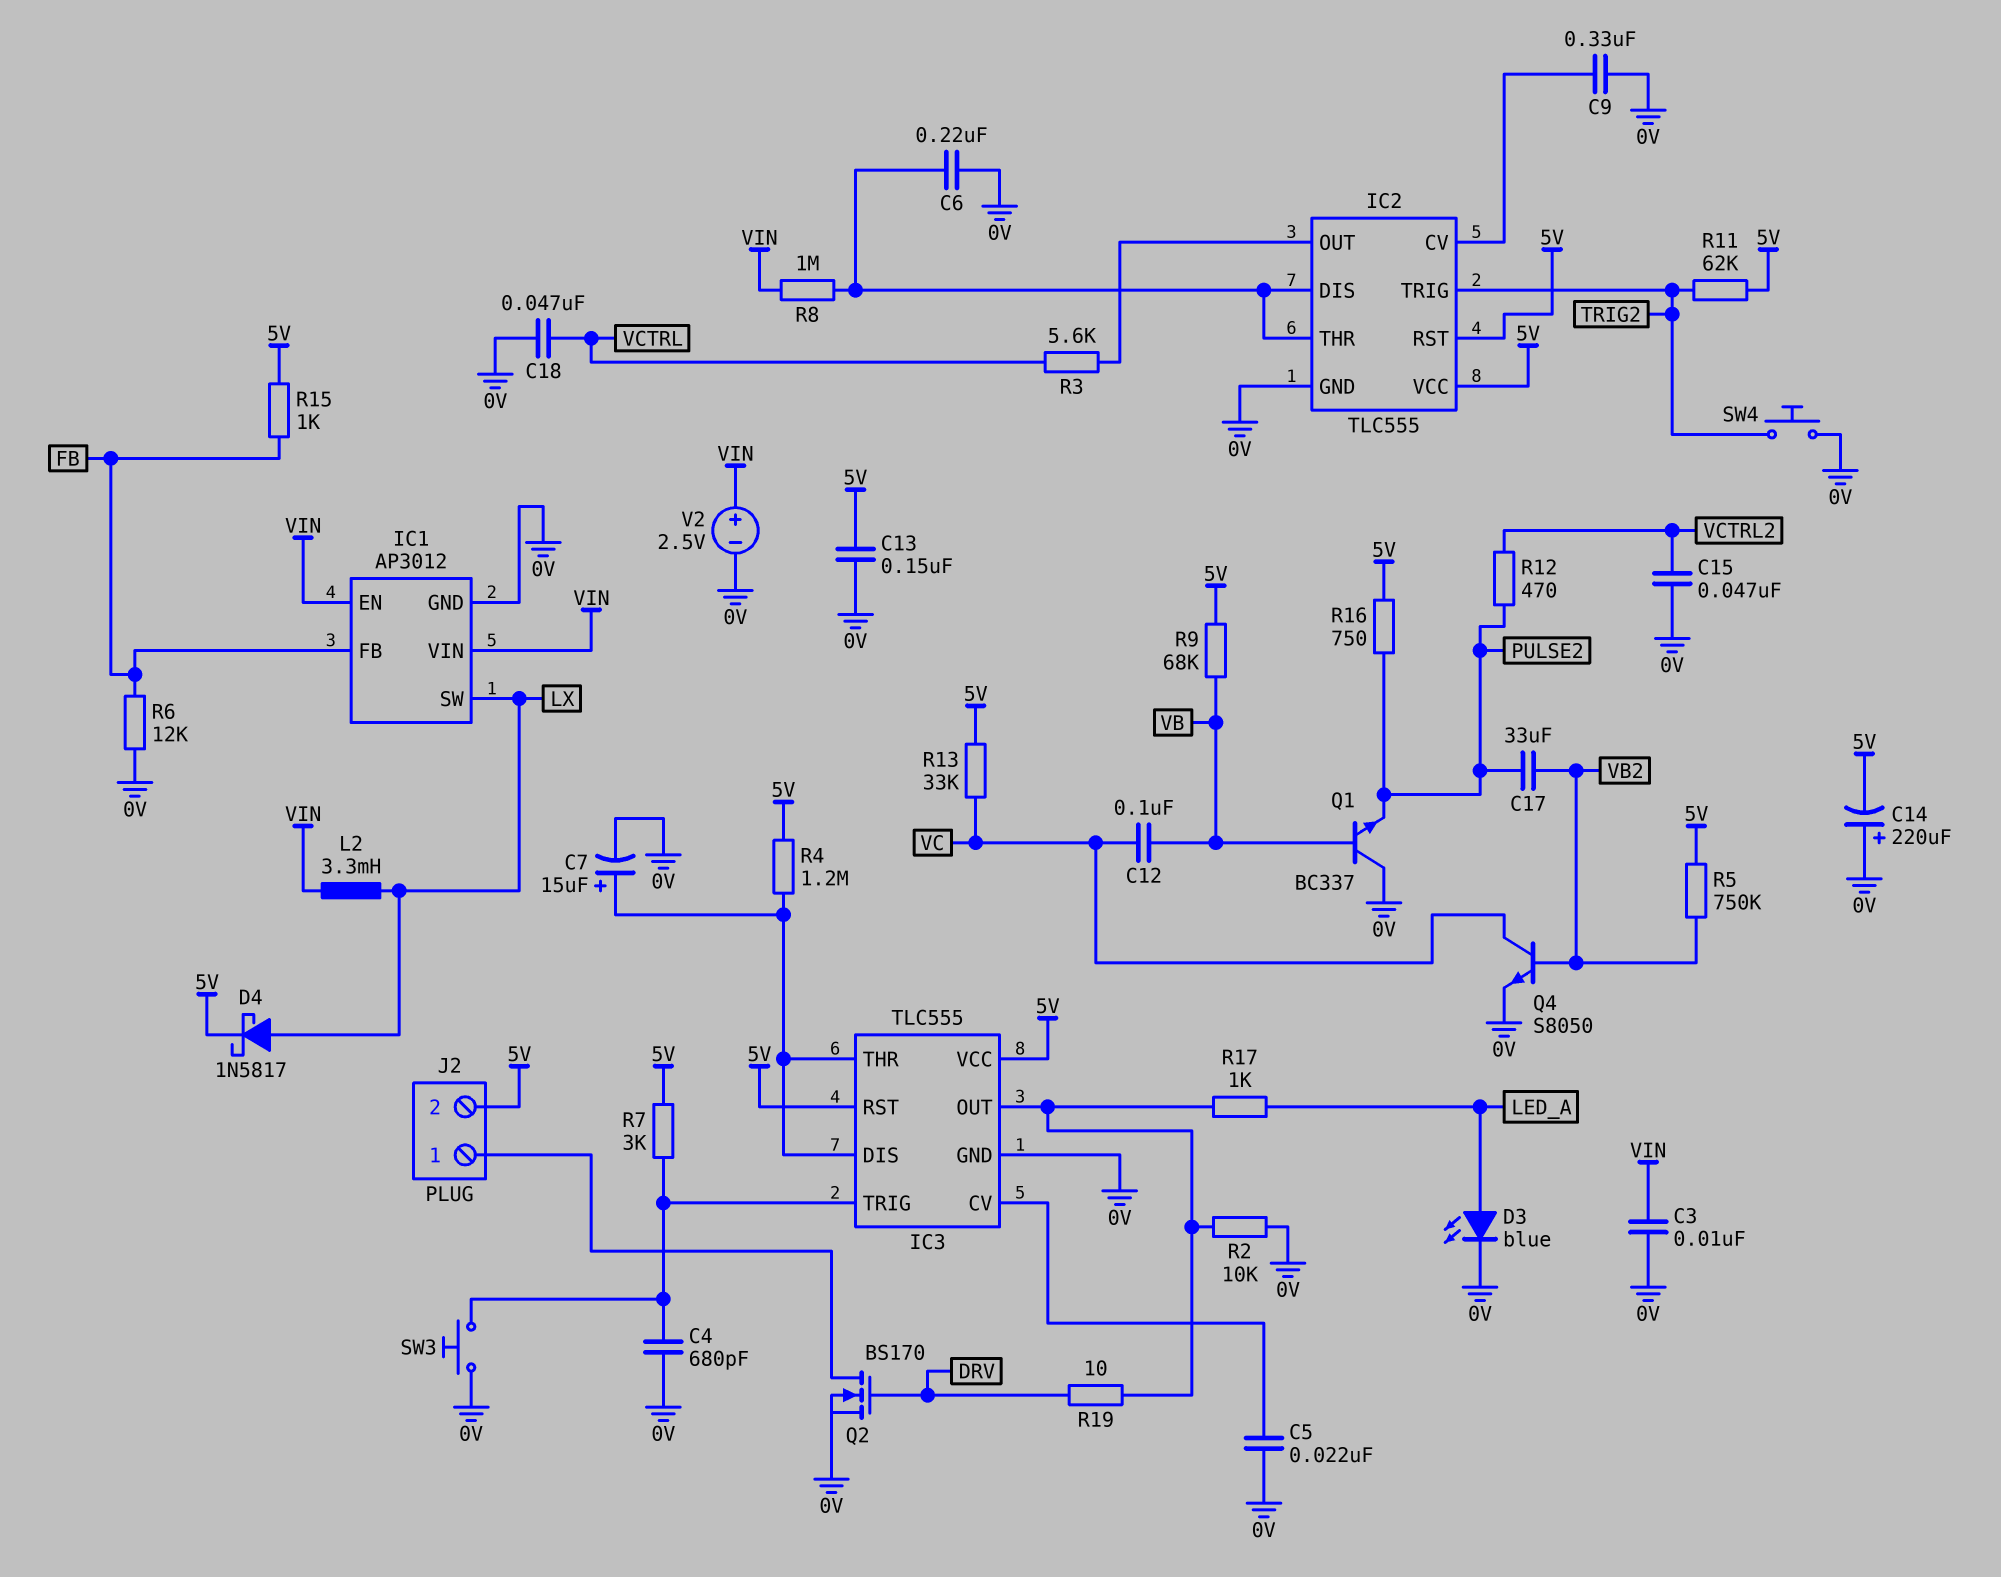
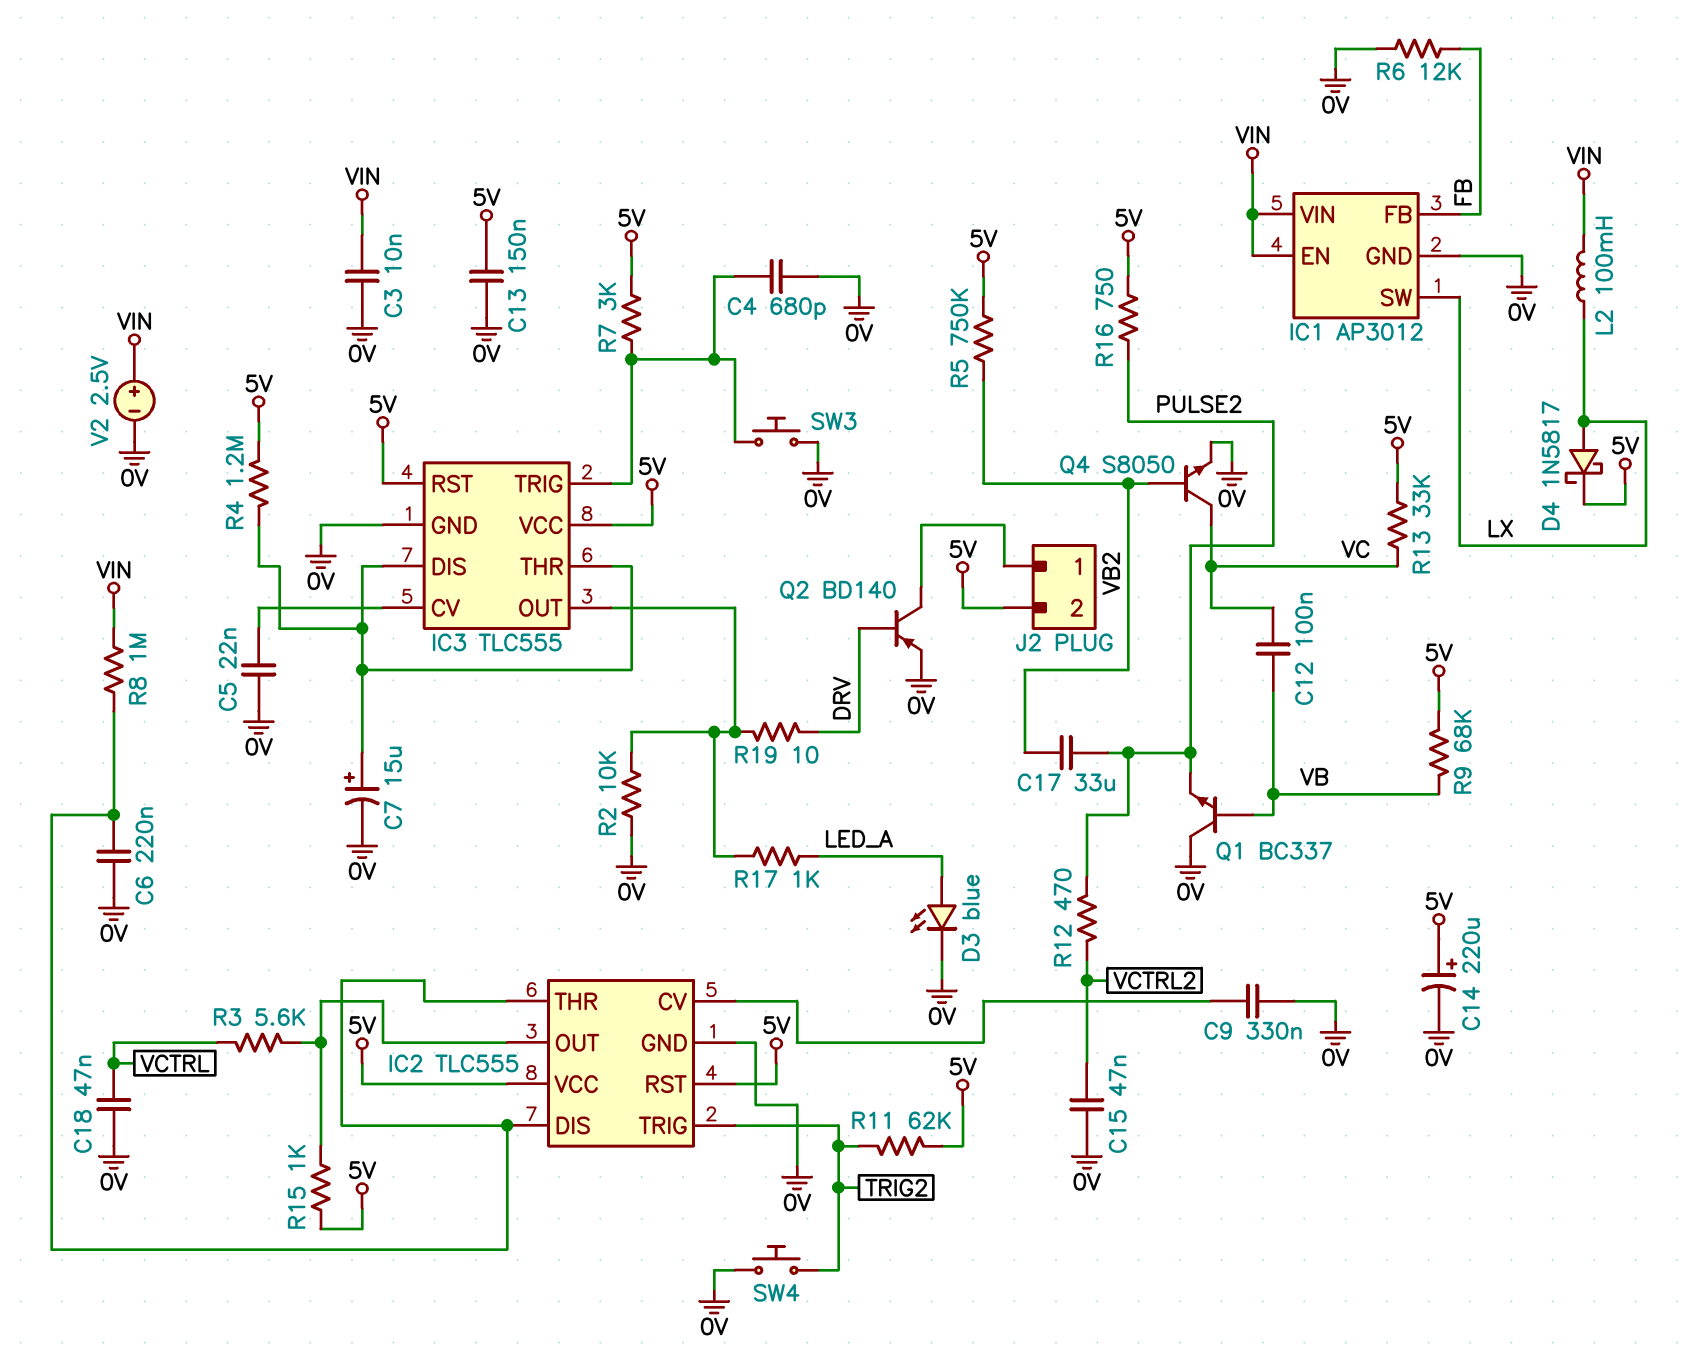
C14: 220uF (plus 0V, minus 5V) -> 220uF (plus 5V, minus 0V)
L2: 3.3mH (LX, VIN) -> 100mH (LX, VIN)
Q2: NMOS BS170 (G DRV, D J2/1, S 0V) -> PNP BD140 (B DRV, C J2/1, E 0V)
R15: 1k (5V, FB) -> 1k (5V, IC2/OUT)

